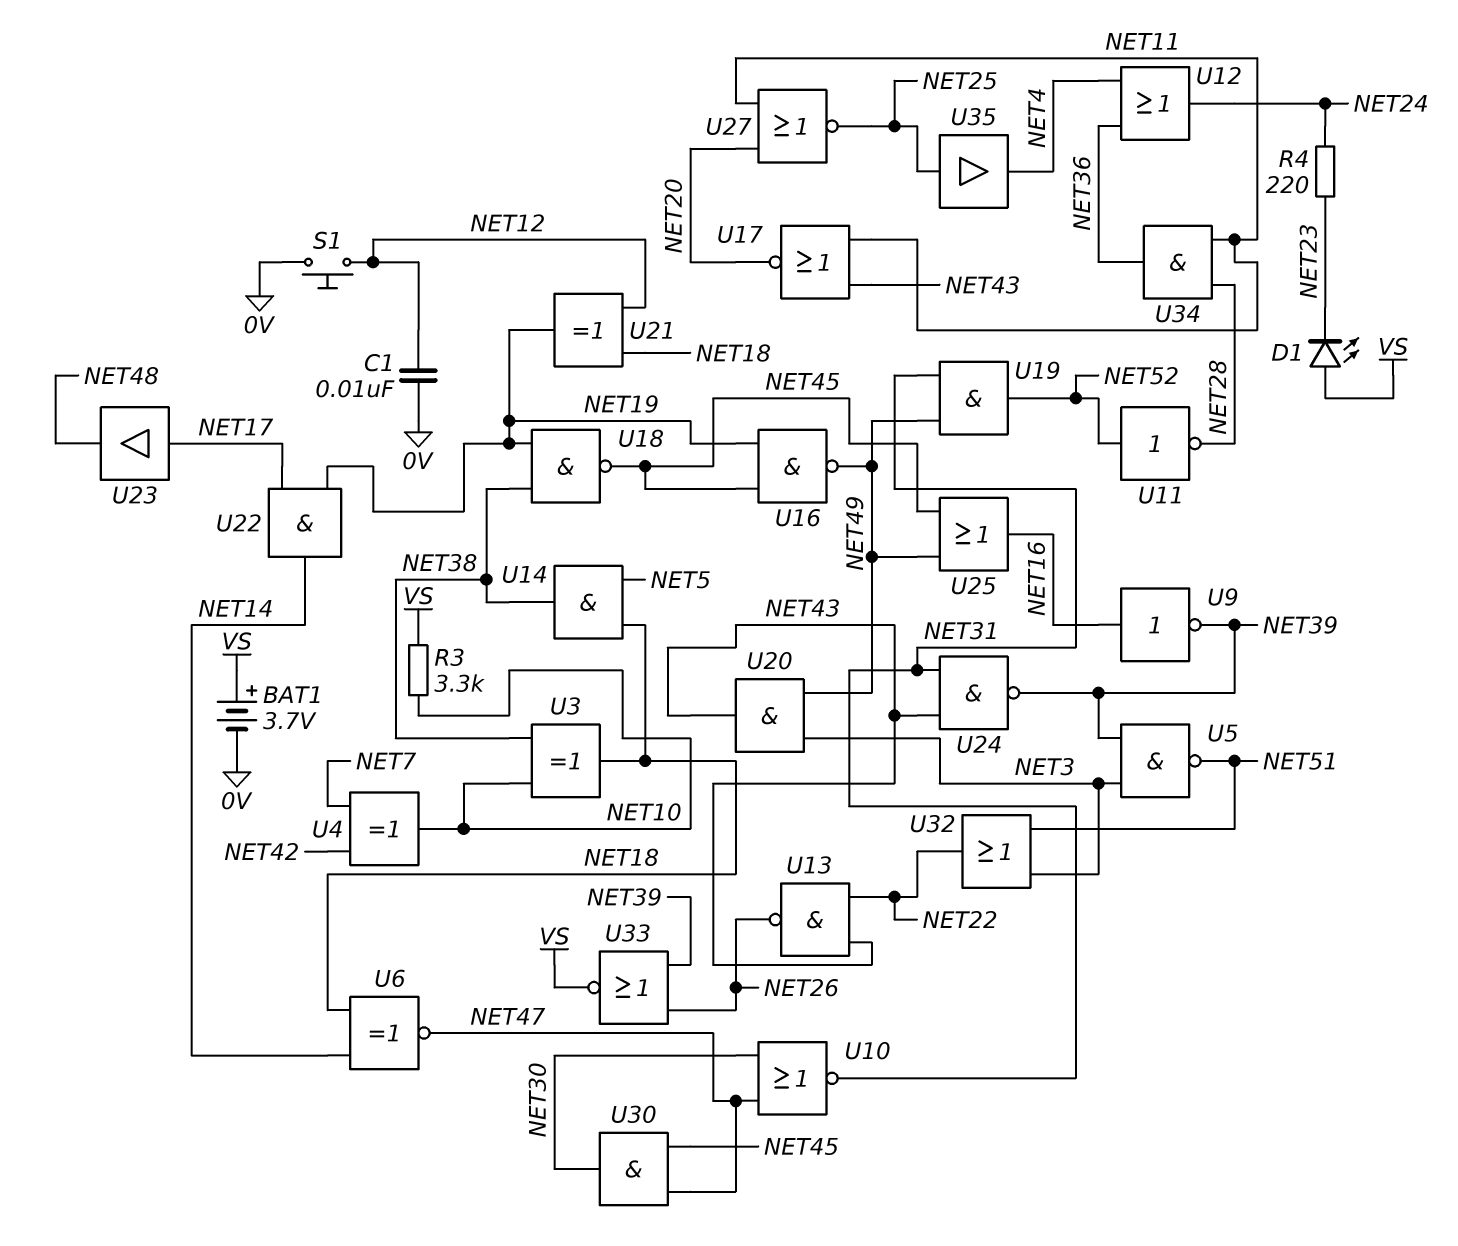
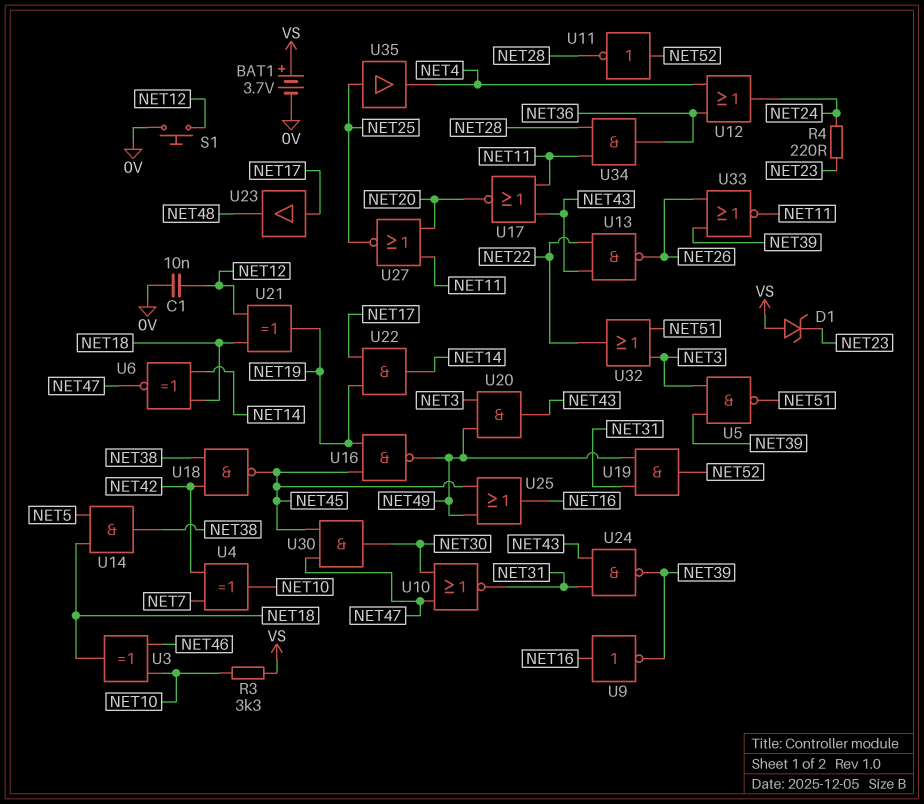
D1: LED (A VS, K NET23) -> zener (A VS, K NET23)
U3: XOR (in NET10, in NET38, out NET18) -> XOR (in NET10, in NET46, out NET18)
U18: NAND (in NET19, in NET38, out NET45) -> NAND (in NET38, in NET42, out NET45)
U33: NOR (in NET26, in NET39, out VS) -> NOR (in NET26, in NET39, out NET11)

